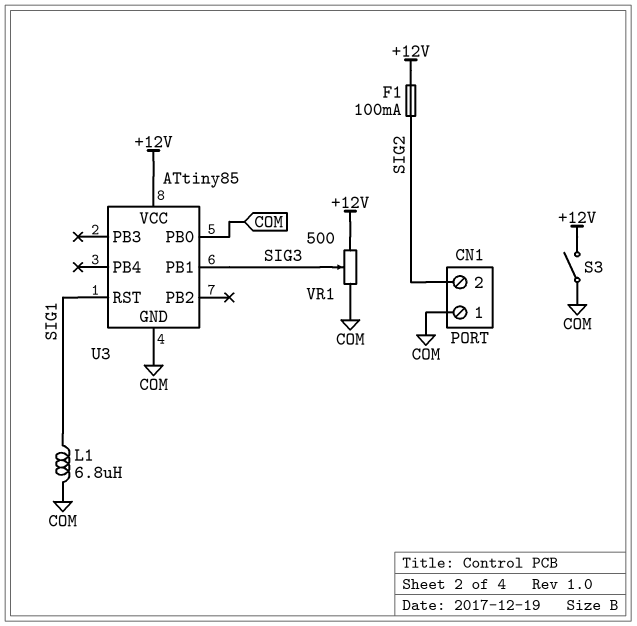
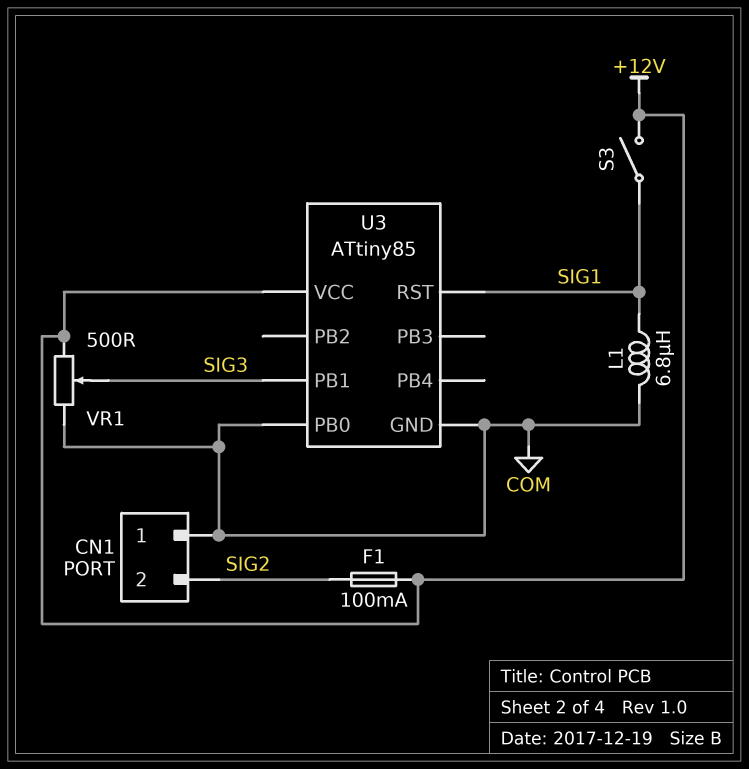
S3: switch (+12V, COM) -> switch (+12V, SIG1)

